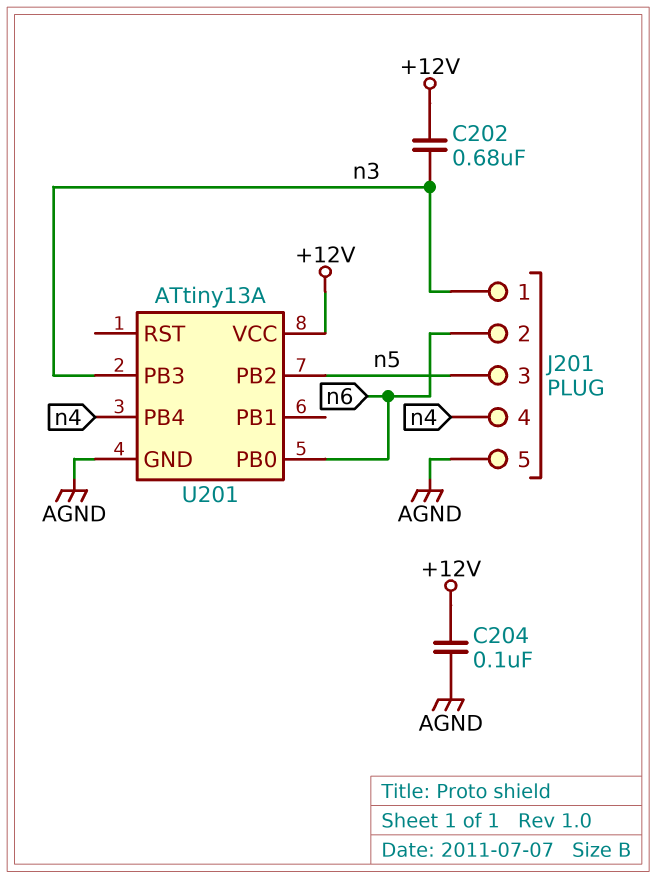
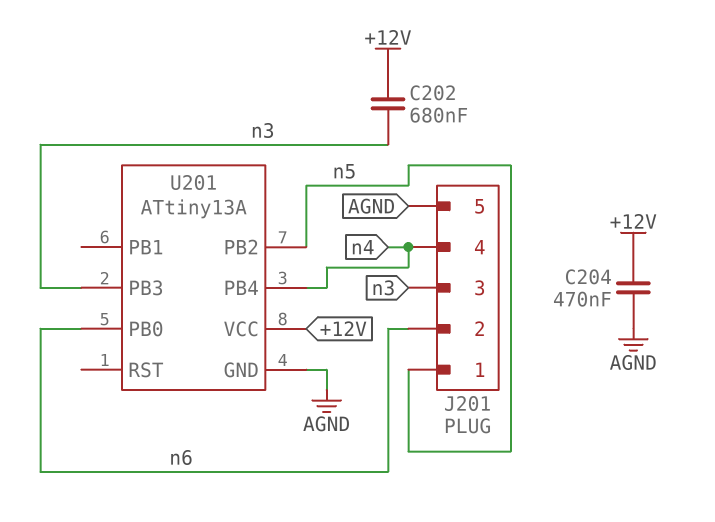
C204: 100nF (+12V, AGND) -> 470nF (+12V, AGND)
J201 pin 1: n3 -> n5
J201 pin 3: n5 -> n3

